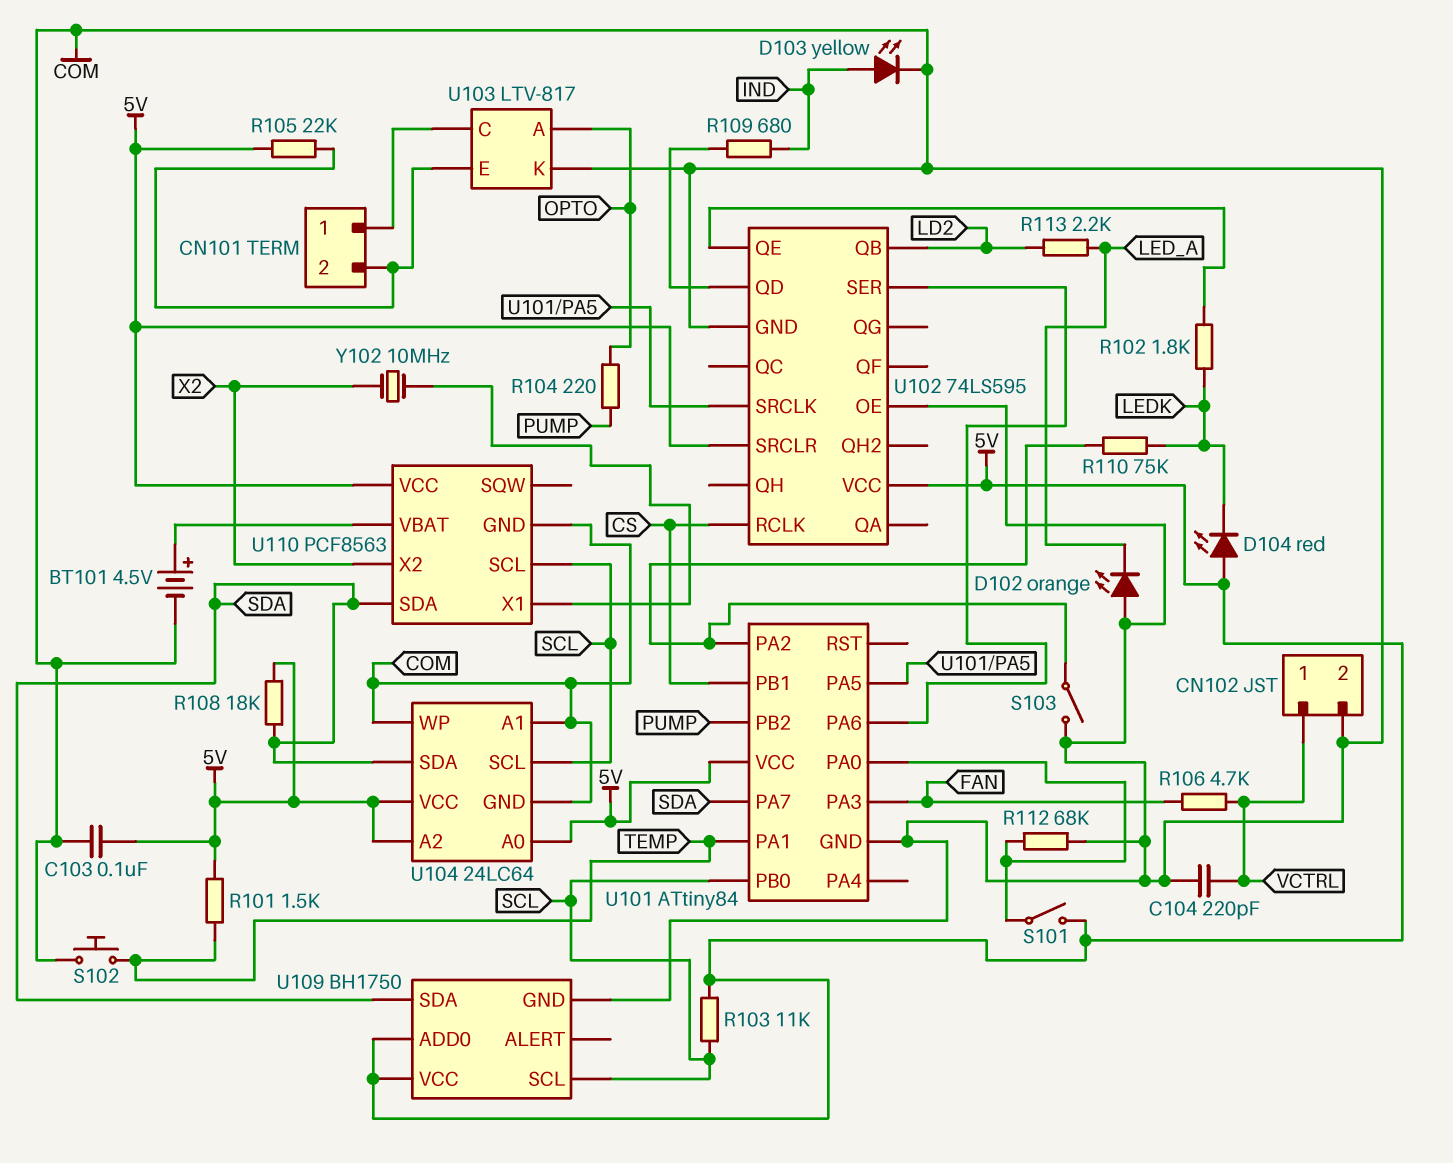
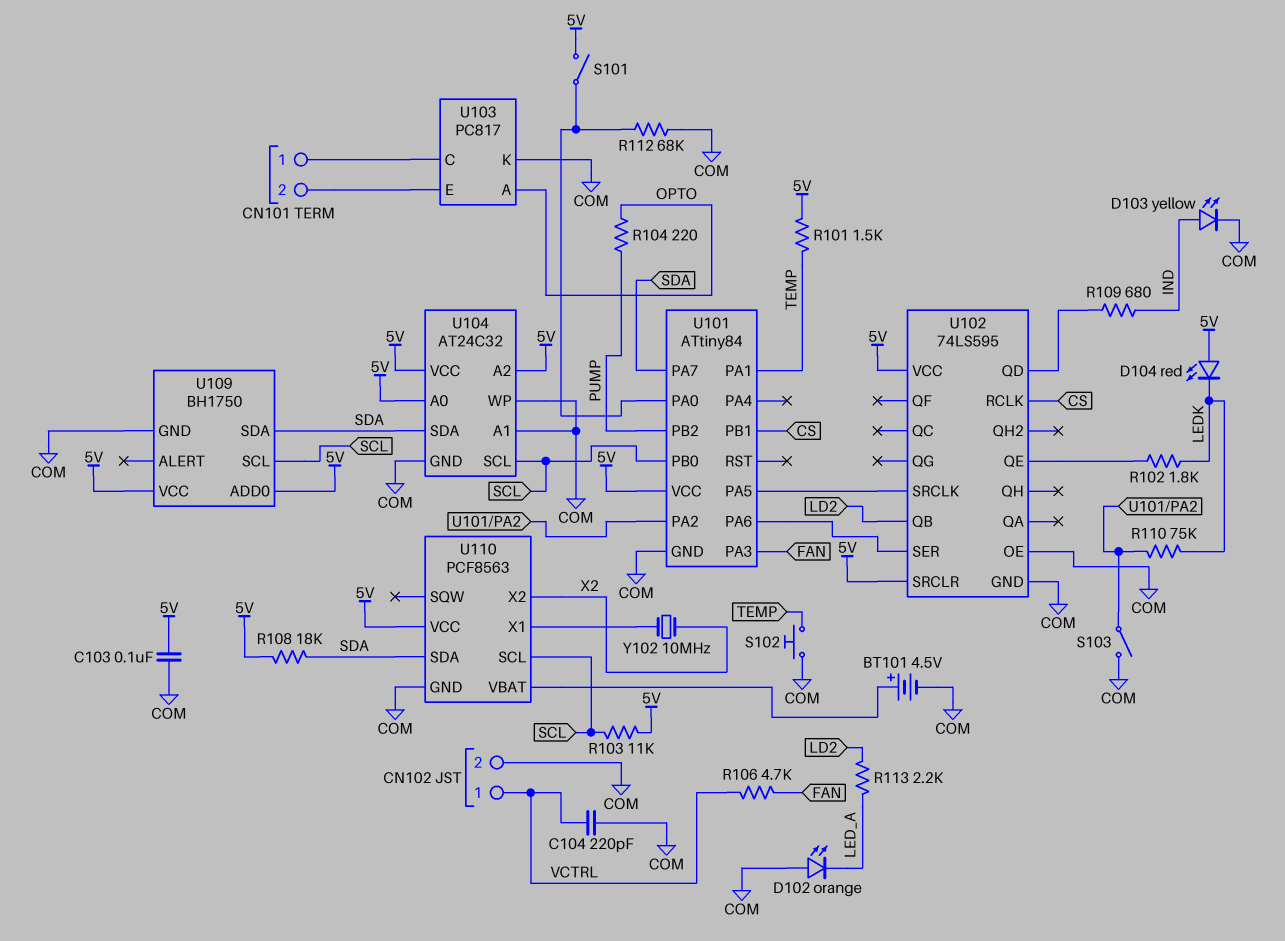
R105: 22k (5V, CN101/2) -> none
U103: LTV-817 -> PC817
U104: 24LC64 -> AT24C32

